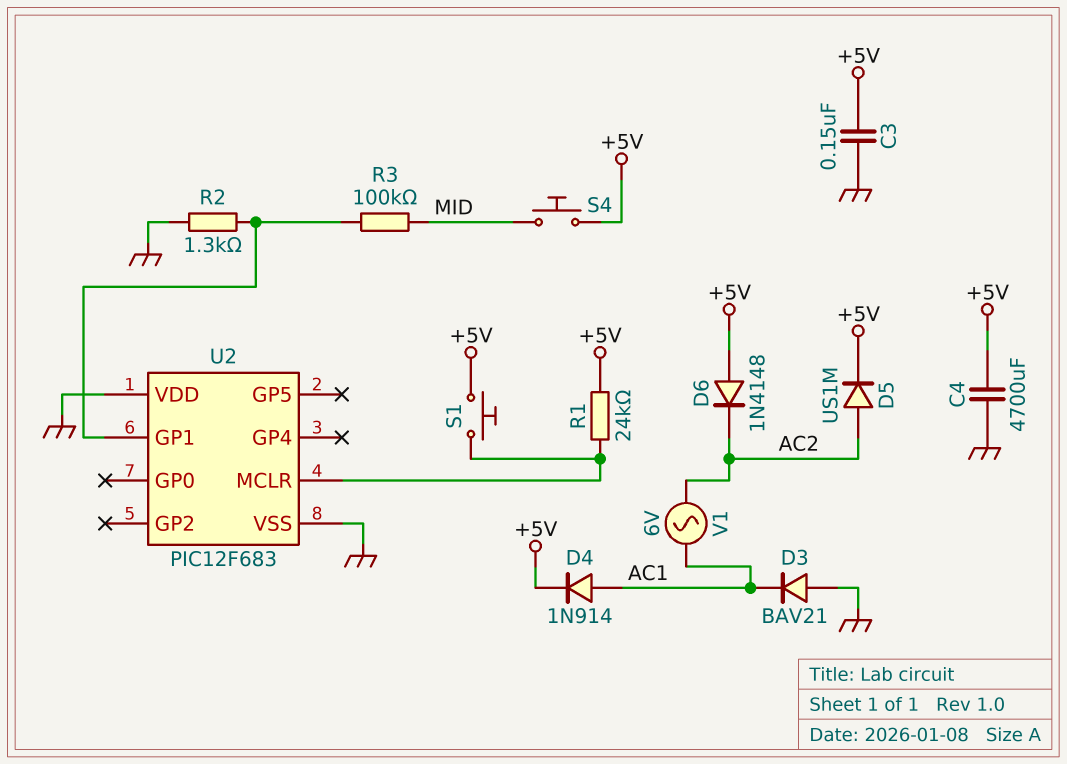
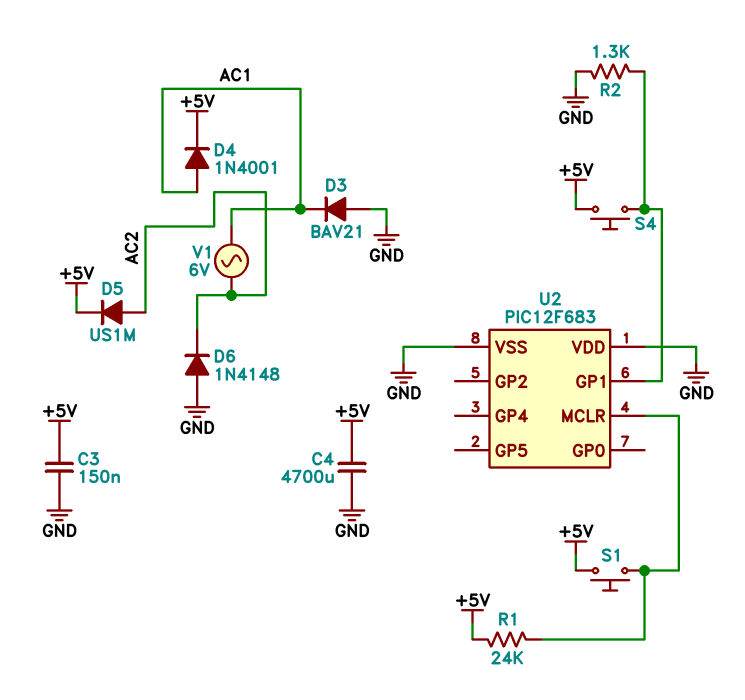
D4: diode 1N914 (A AC1, K +5V) -> diode 1N4001 (A AC1, K +5V)
D6: diode 1N4148 (A +5V, K AC2) -> diode 1N4148 (A GND, K AC2)
R3: 100k (MID, U2/GP1) -> none
S4: button (+5V, MID) -> button (+5V, U2/GP1)

